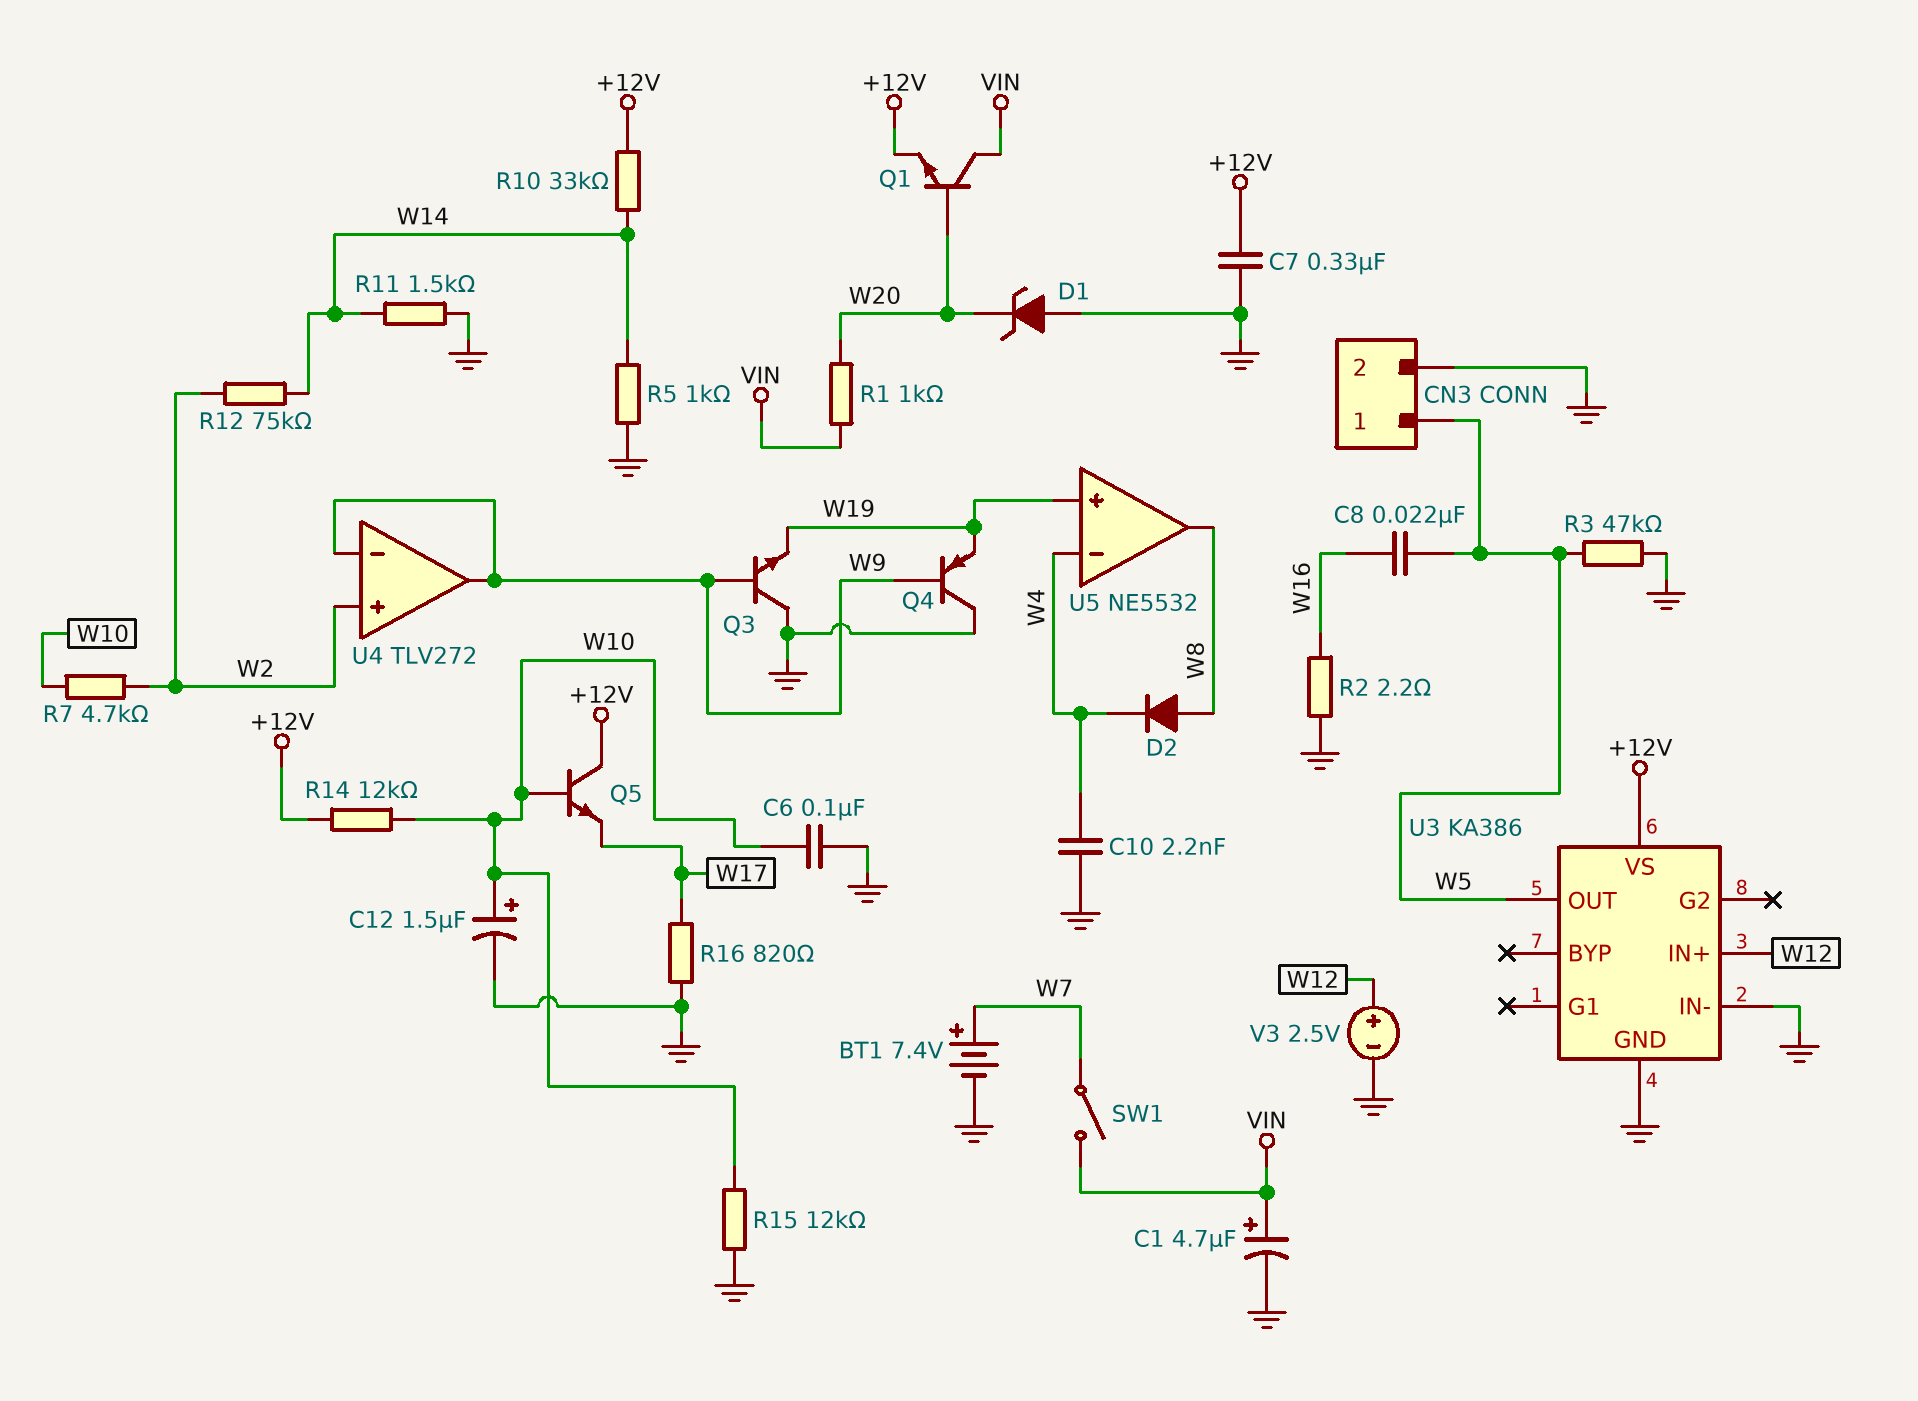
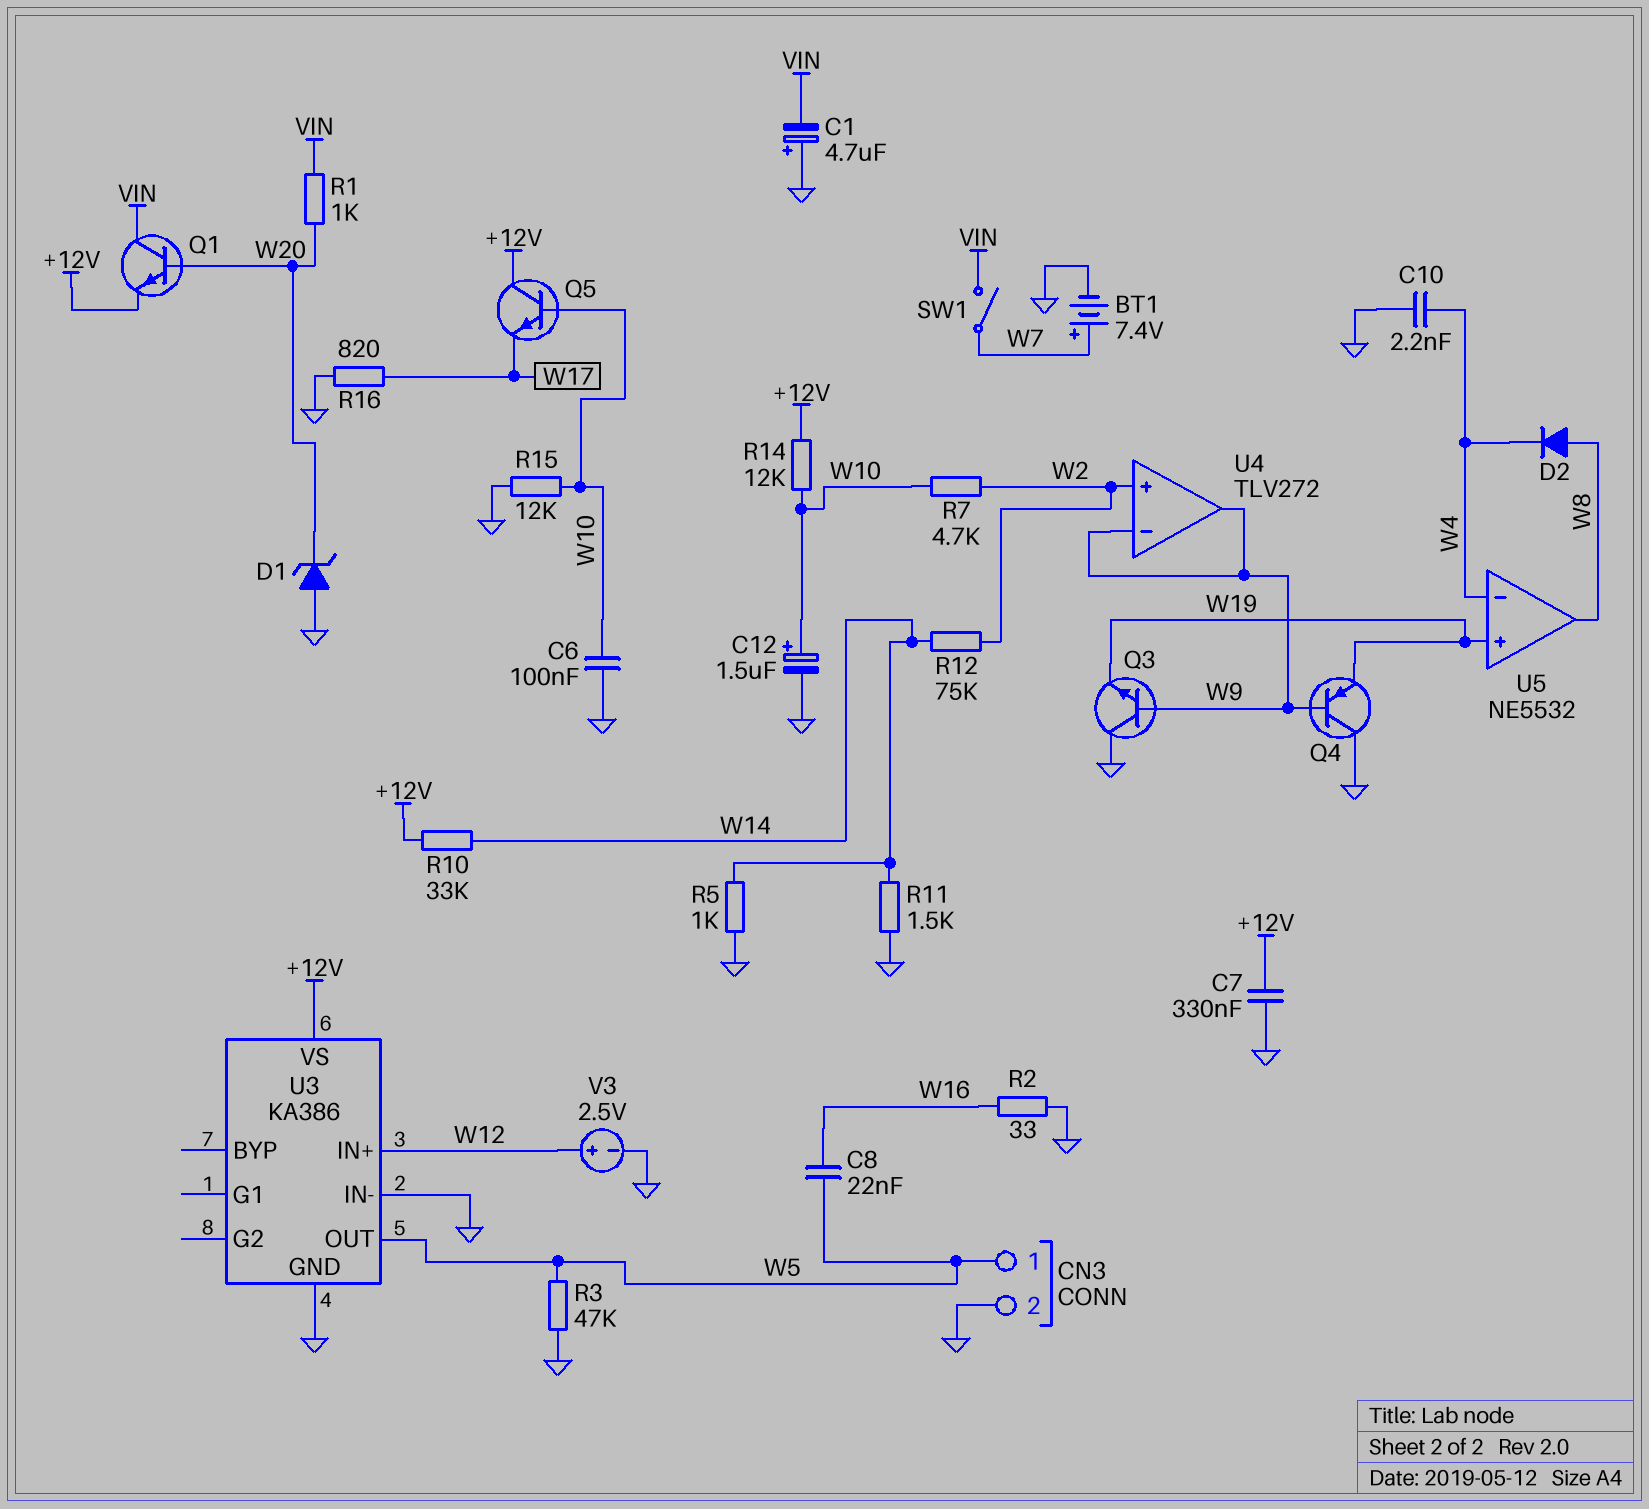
C1: 4.7uF (plus VIN, minus GND) -> 4.7uF (plus GND, minus VIN)
R2: 2.2 (GND, W16) -> 33 (GND, W16)

